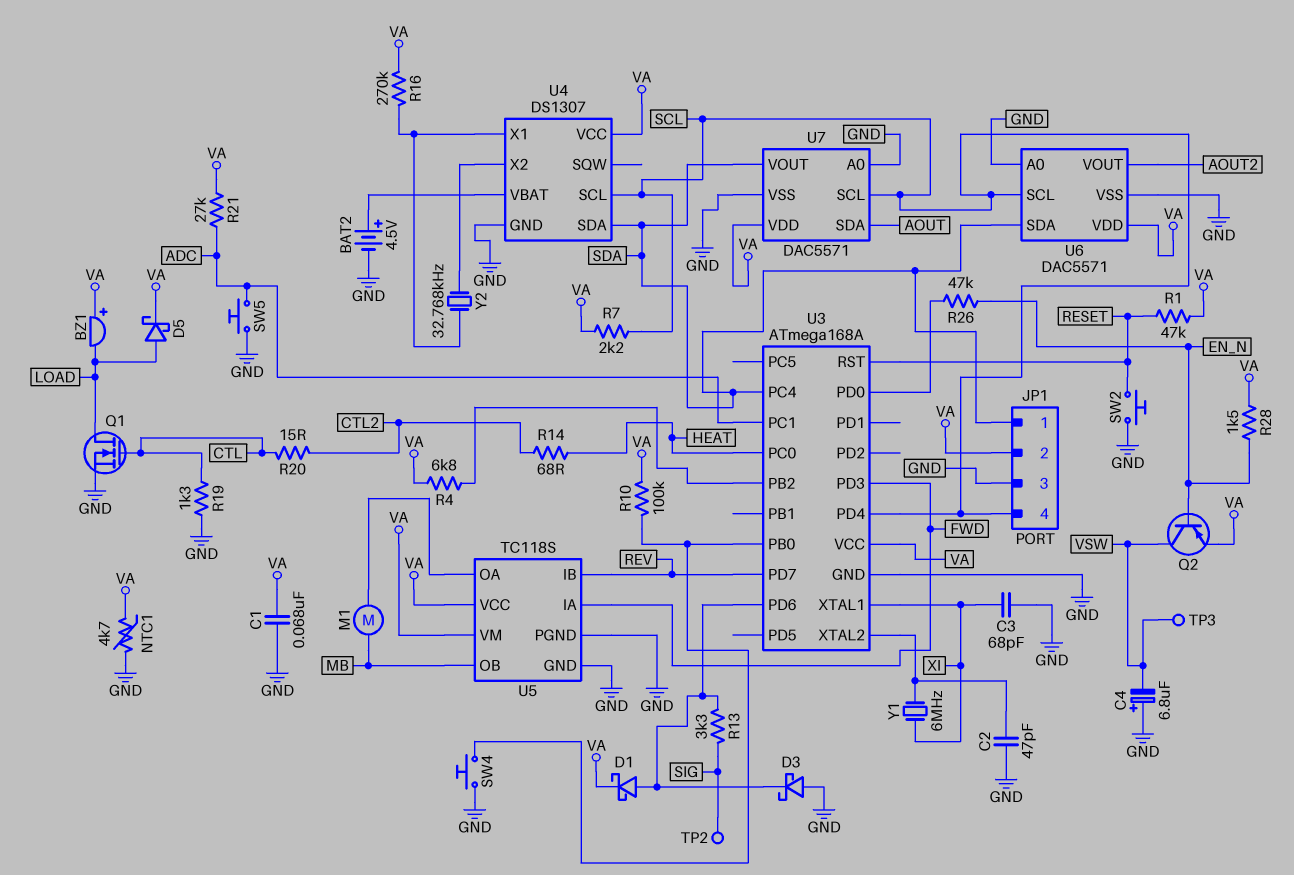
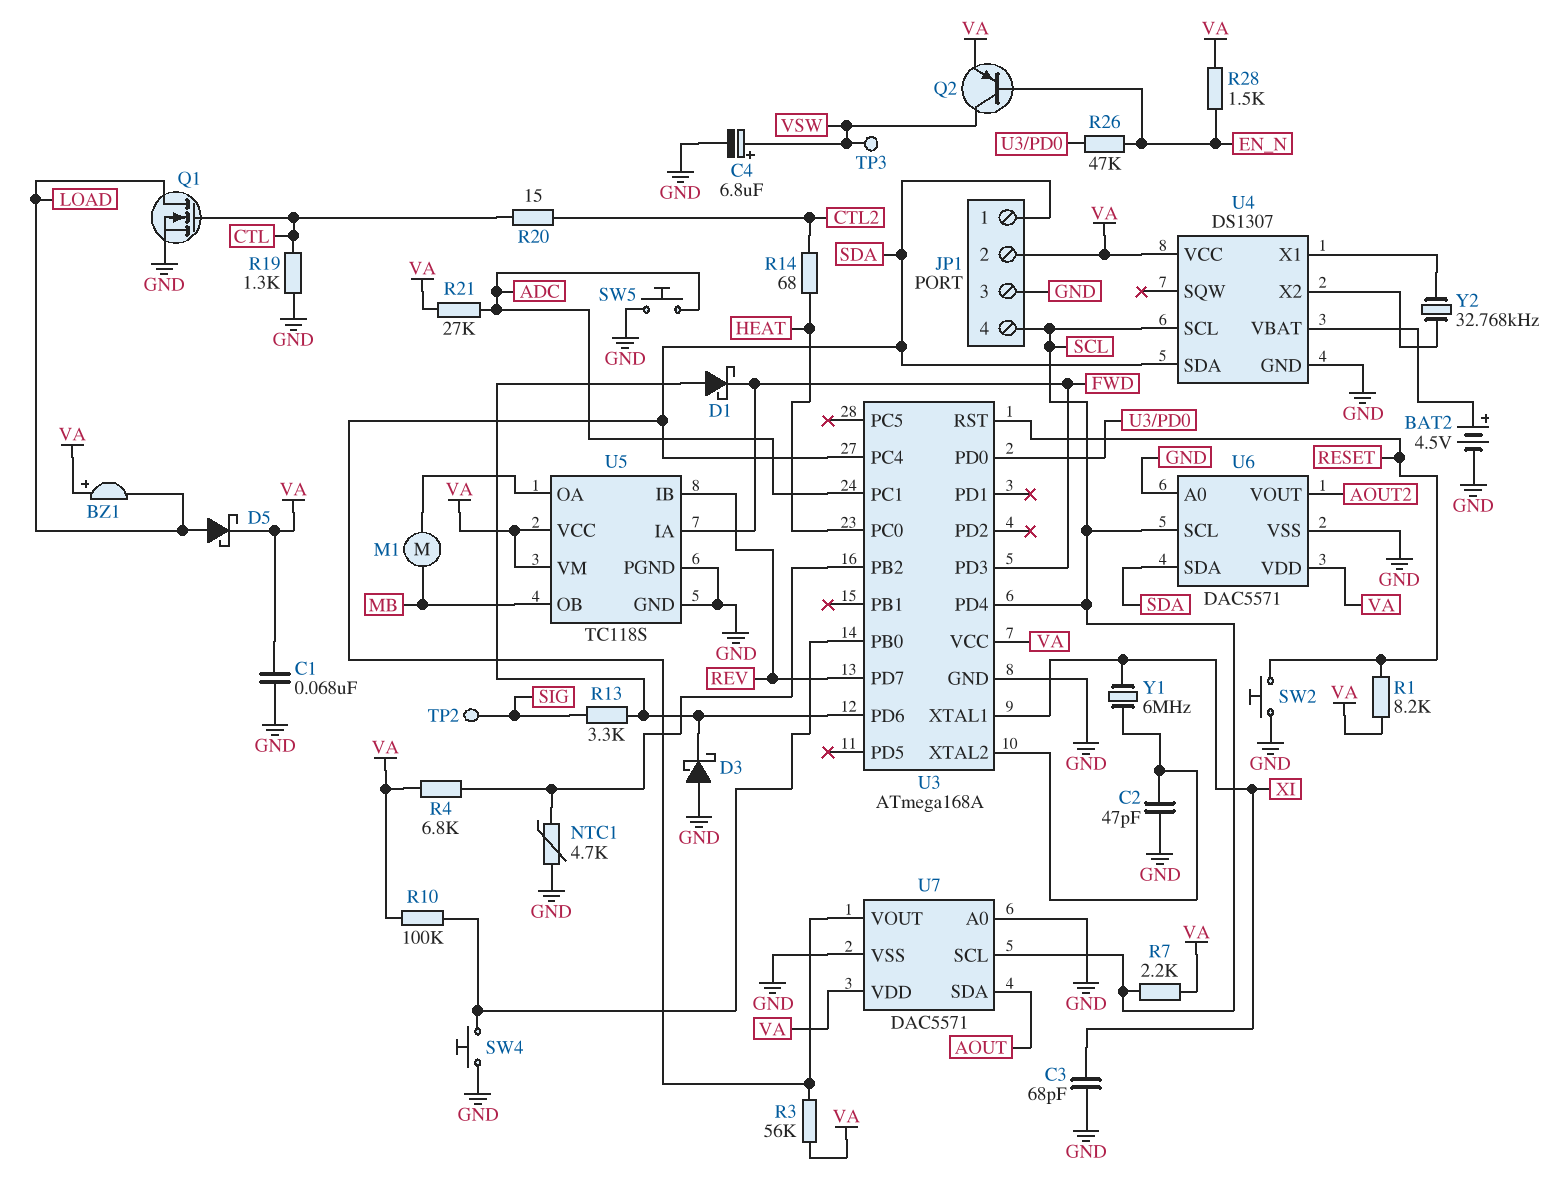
C4: 6.8uF (plus GND, minus VSW) -> 6.8uF (plus VSW, minus GND)
D1: schottky (A U3/PD6, K VA) -> schottky (A U3/PD6, K FWD)
NTC1: 4.7k (GND, VA) -> 4.7k (GND, U3/PB2)
R1: 47k (RESET, VA) -> 8.2k (RESET, VA)
R3: none -> 56k (SDA, VA)
R16: 270k (U4/X1, VA) -> none

